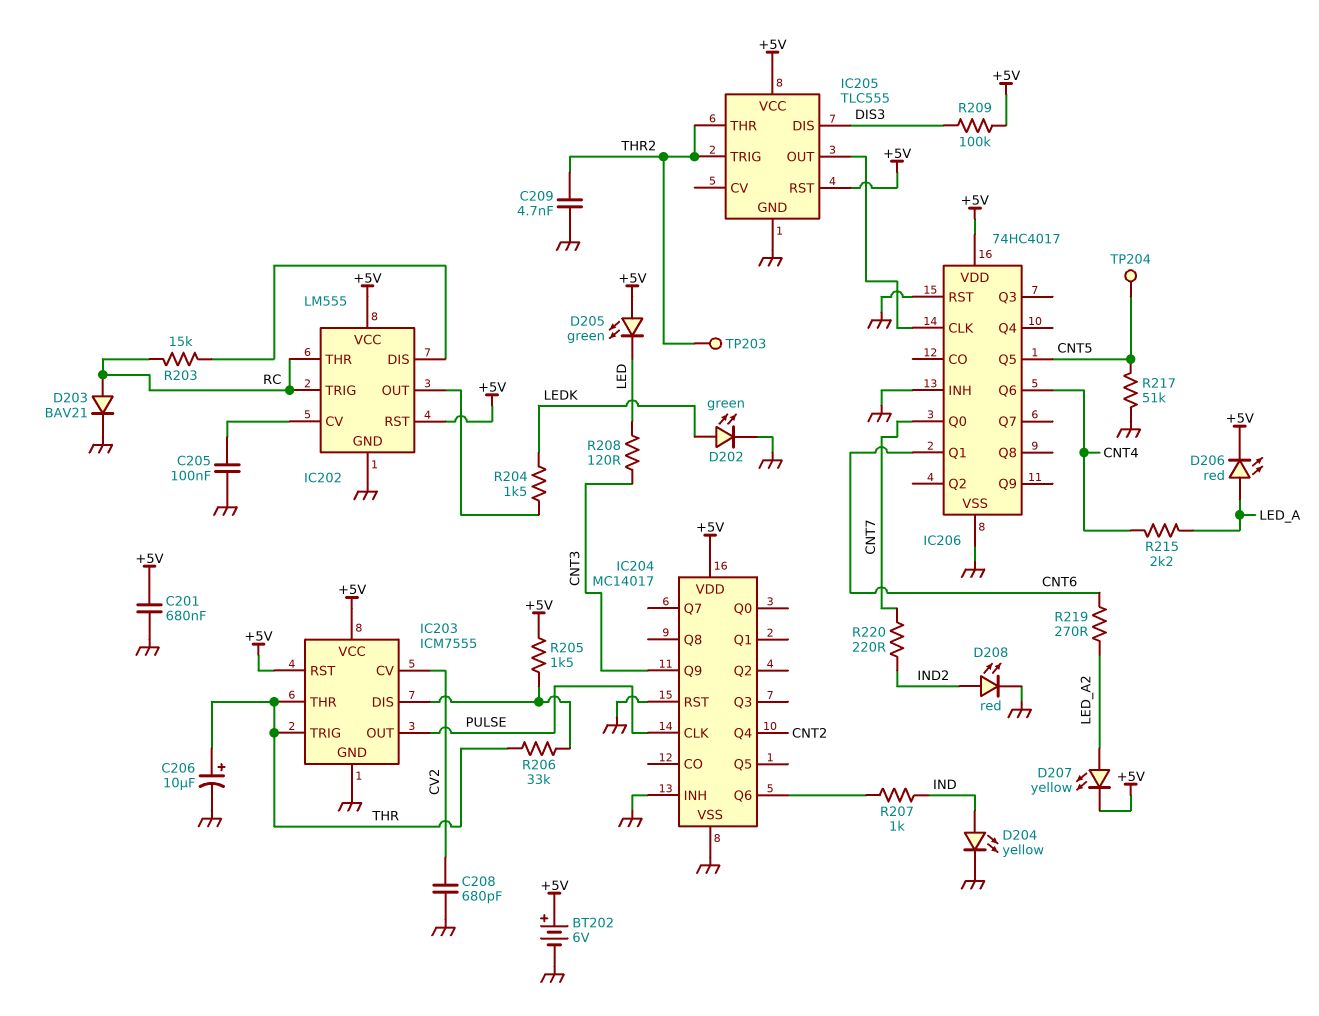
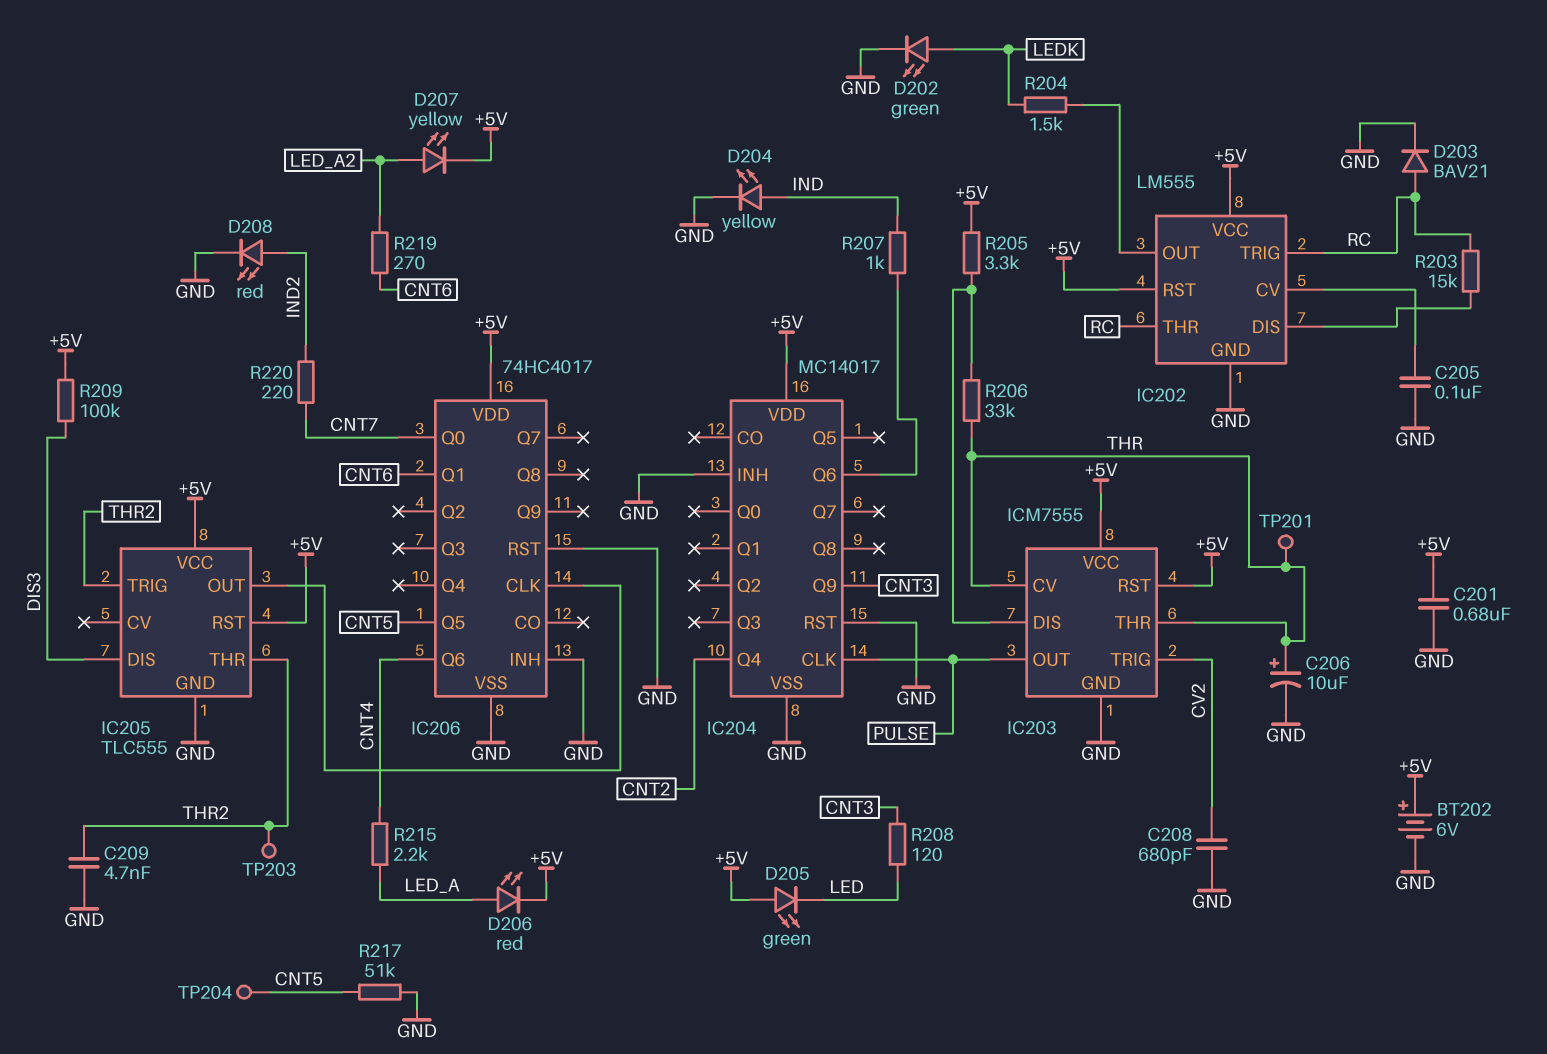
IC203 pin CV: CV2 -> THR
IC203 pin TRIG: THR -> CV2
R205: 1.5k (+5V, IC203/DIS) -> 3.3k (+5V, IC203/DIS)
TP201: none -> test point (THR)

